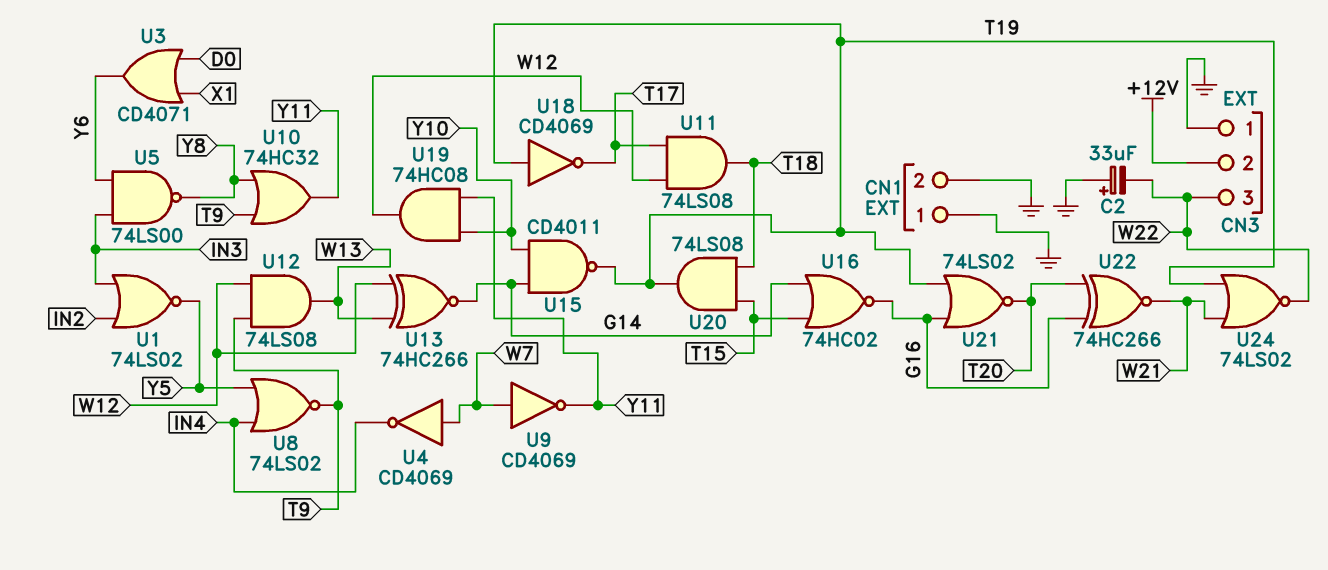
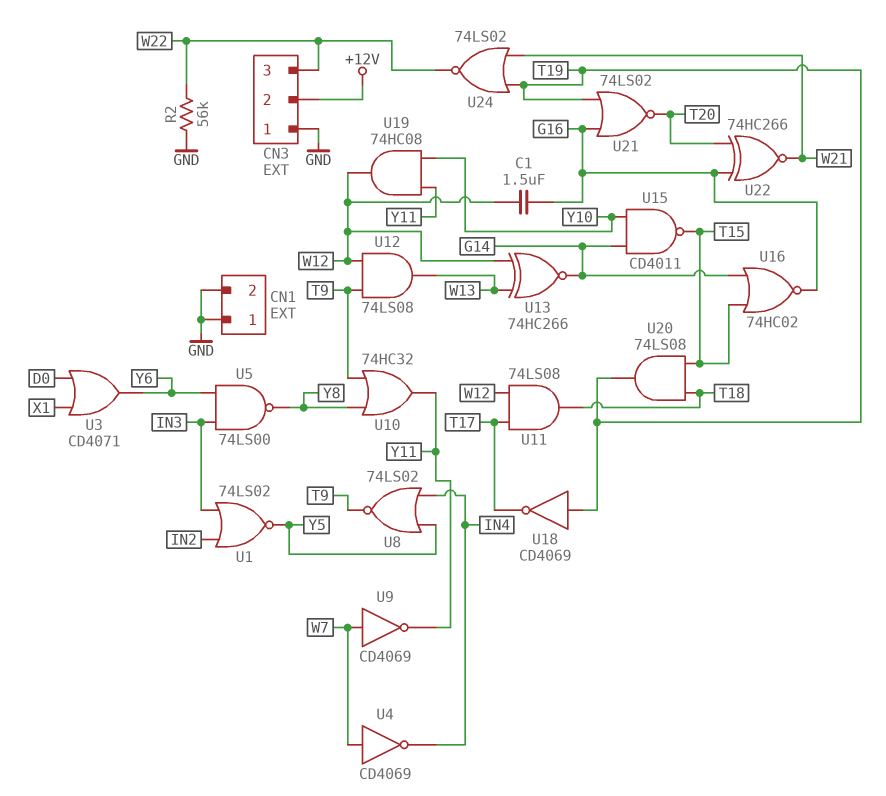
C1: none -> 1.5uF (G16, W12)
C2: 33uF (plus GND, minus W22) -> none
R2: none -> 56k (GND, W22)
U15: NAND CD4011 (in G14, in Y10, out T19) -> NAND CD4011 (in G14, in Y10, out T15)

